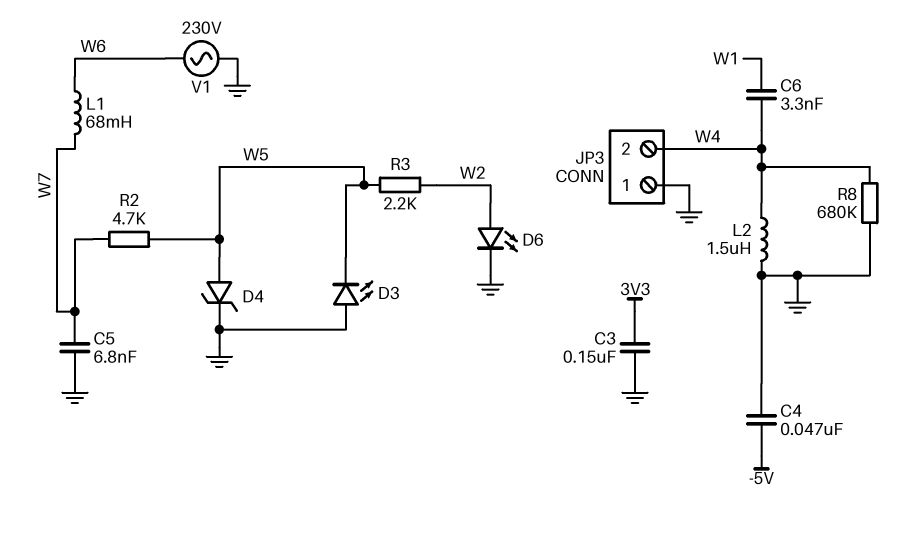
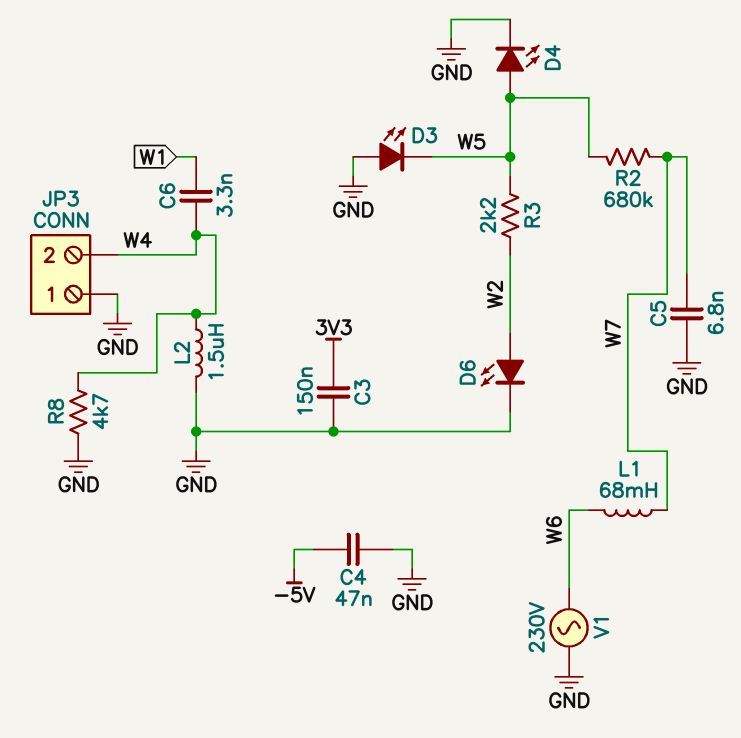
D4: zener (A W5, K GND) -> LED (A W5, K GND)
R2: 4.7k (W5, W7) -> 680k (W5, W7)
R8: 680k (GND, W4) -> 4.7k (GND, W4)

